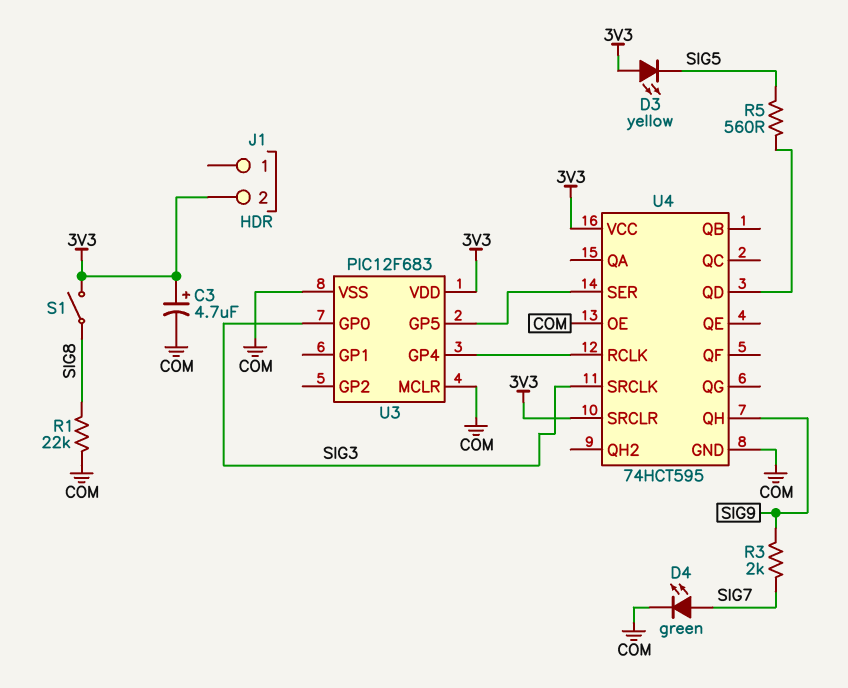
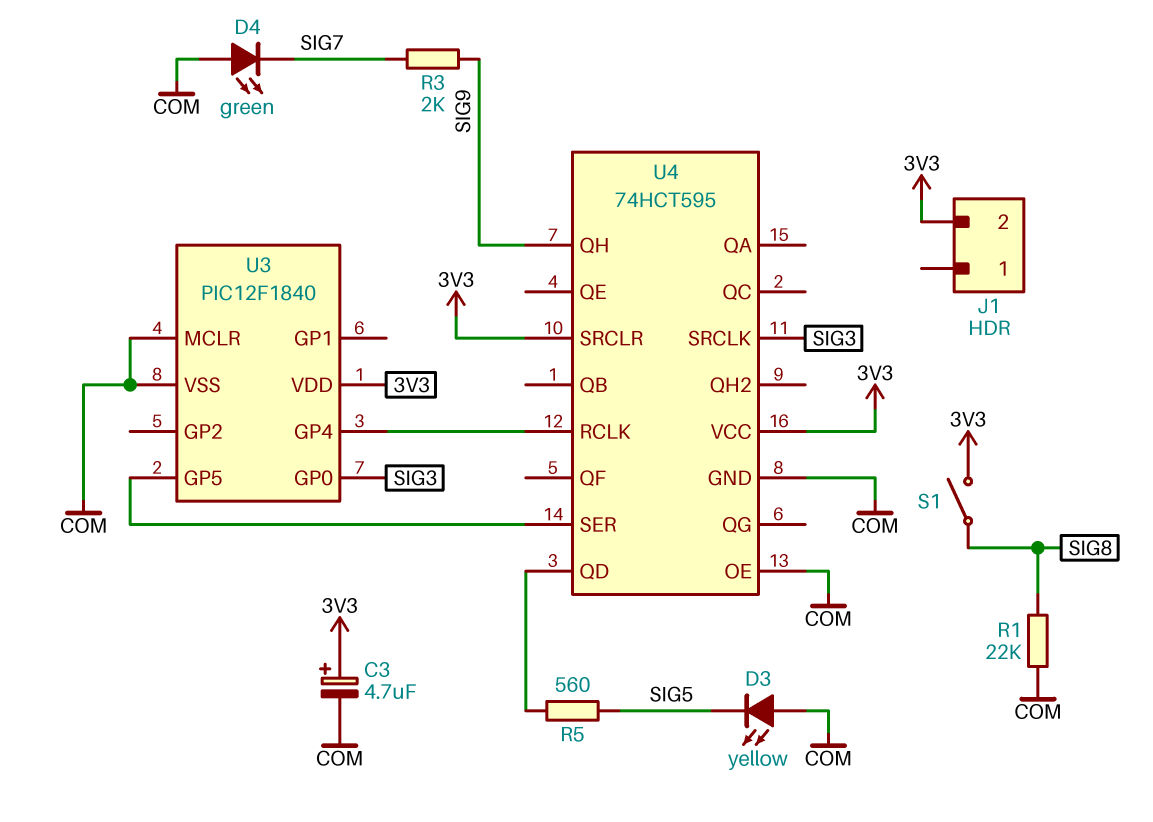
D3: LED yellow (A 3V3, K SIG5) -> LED yellow (A COM, K SIG5)
D4: LED green (A SIG7, K COM) -> LED green (A COM, K SIG7)
U3: PIC12F683 -> PIC12F1840

